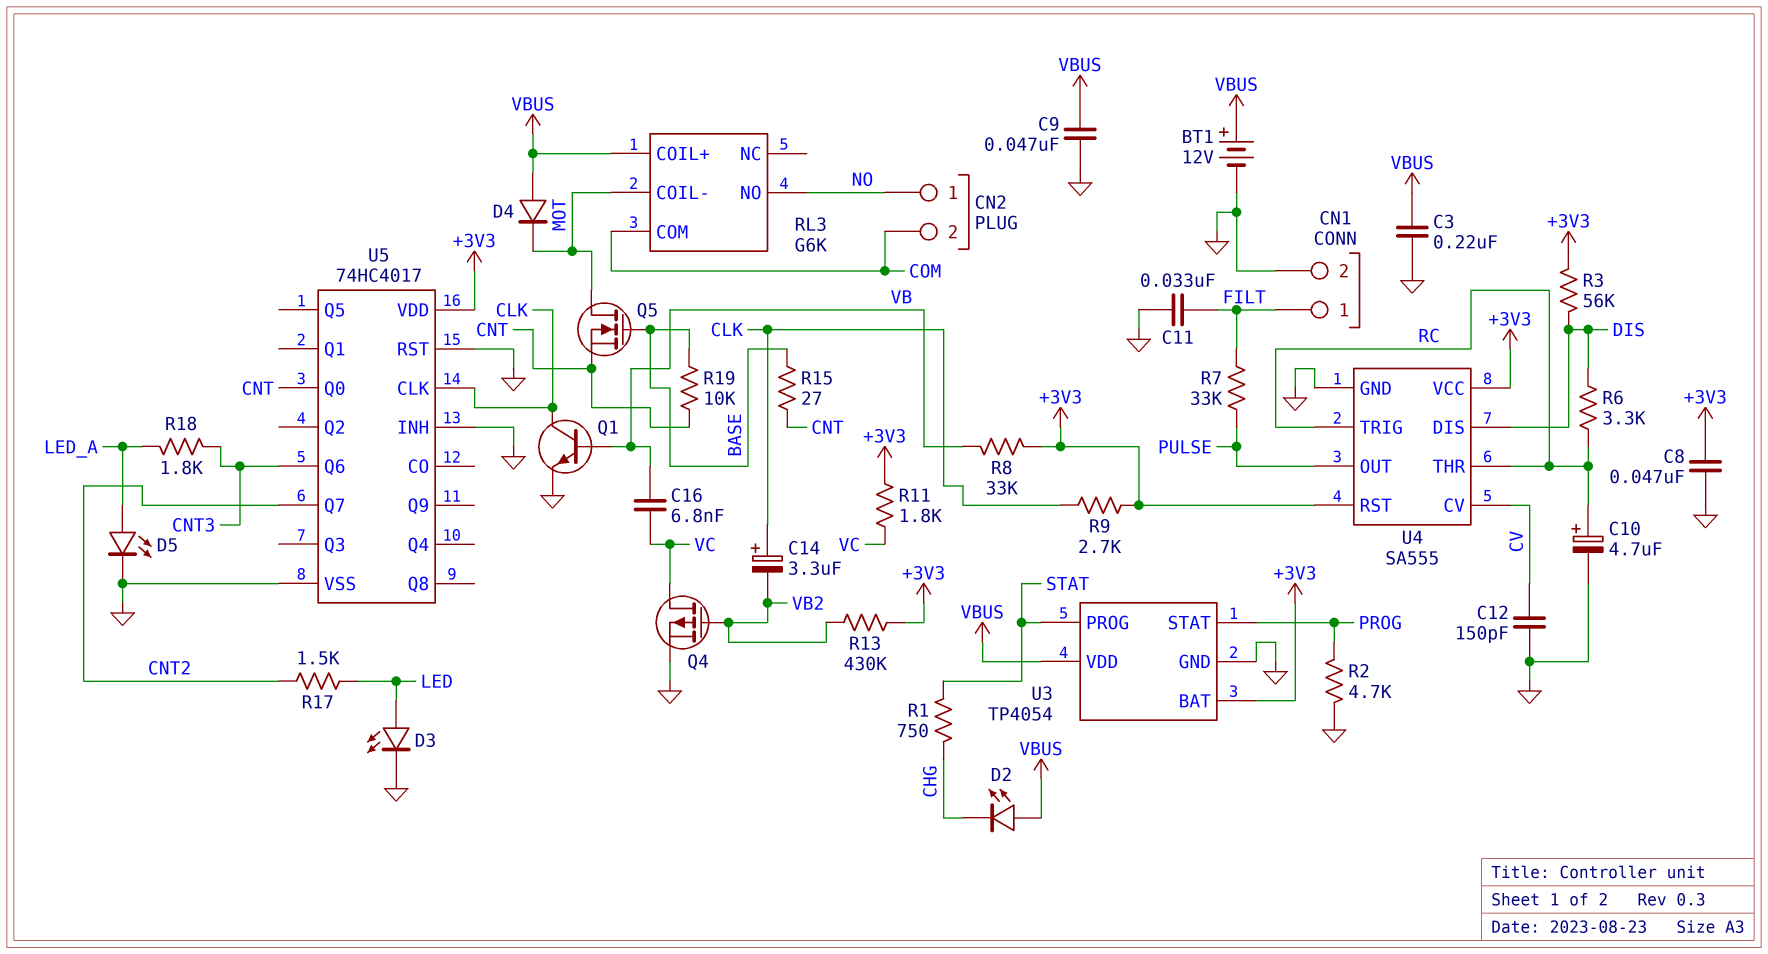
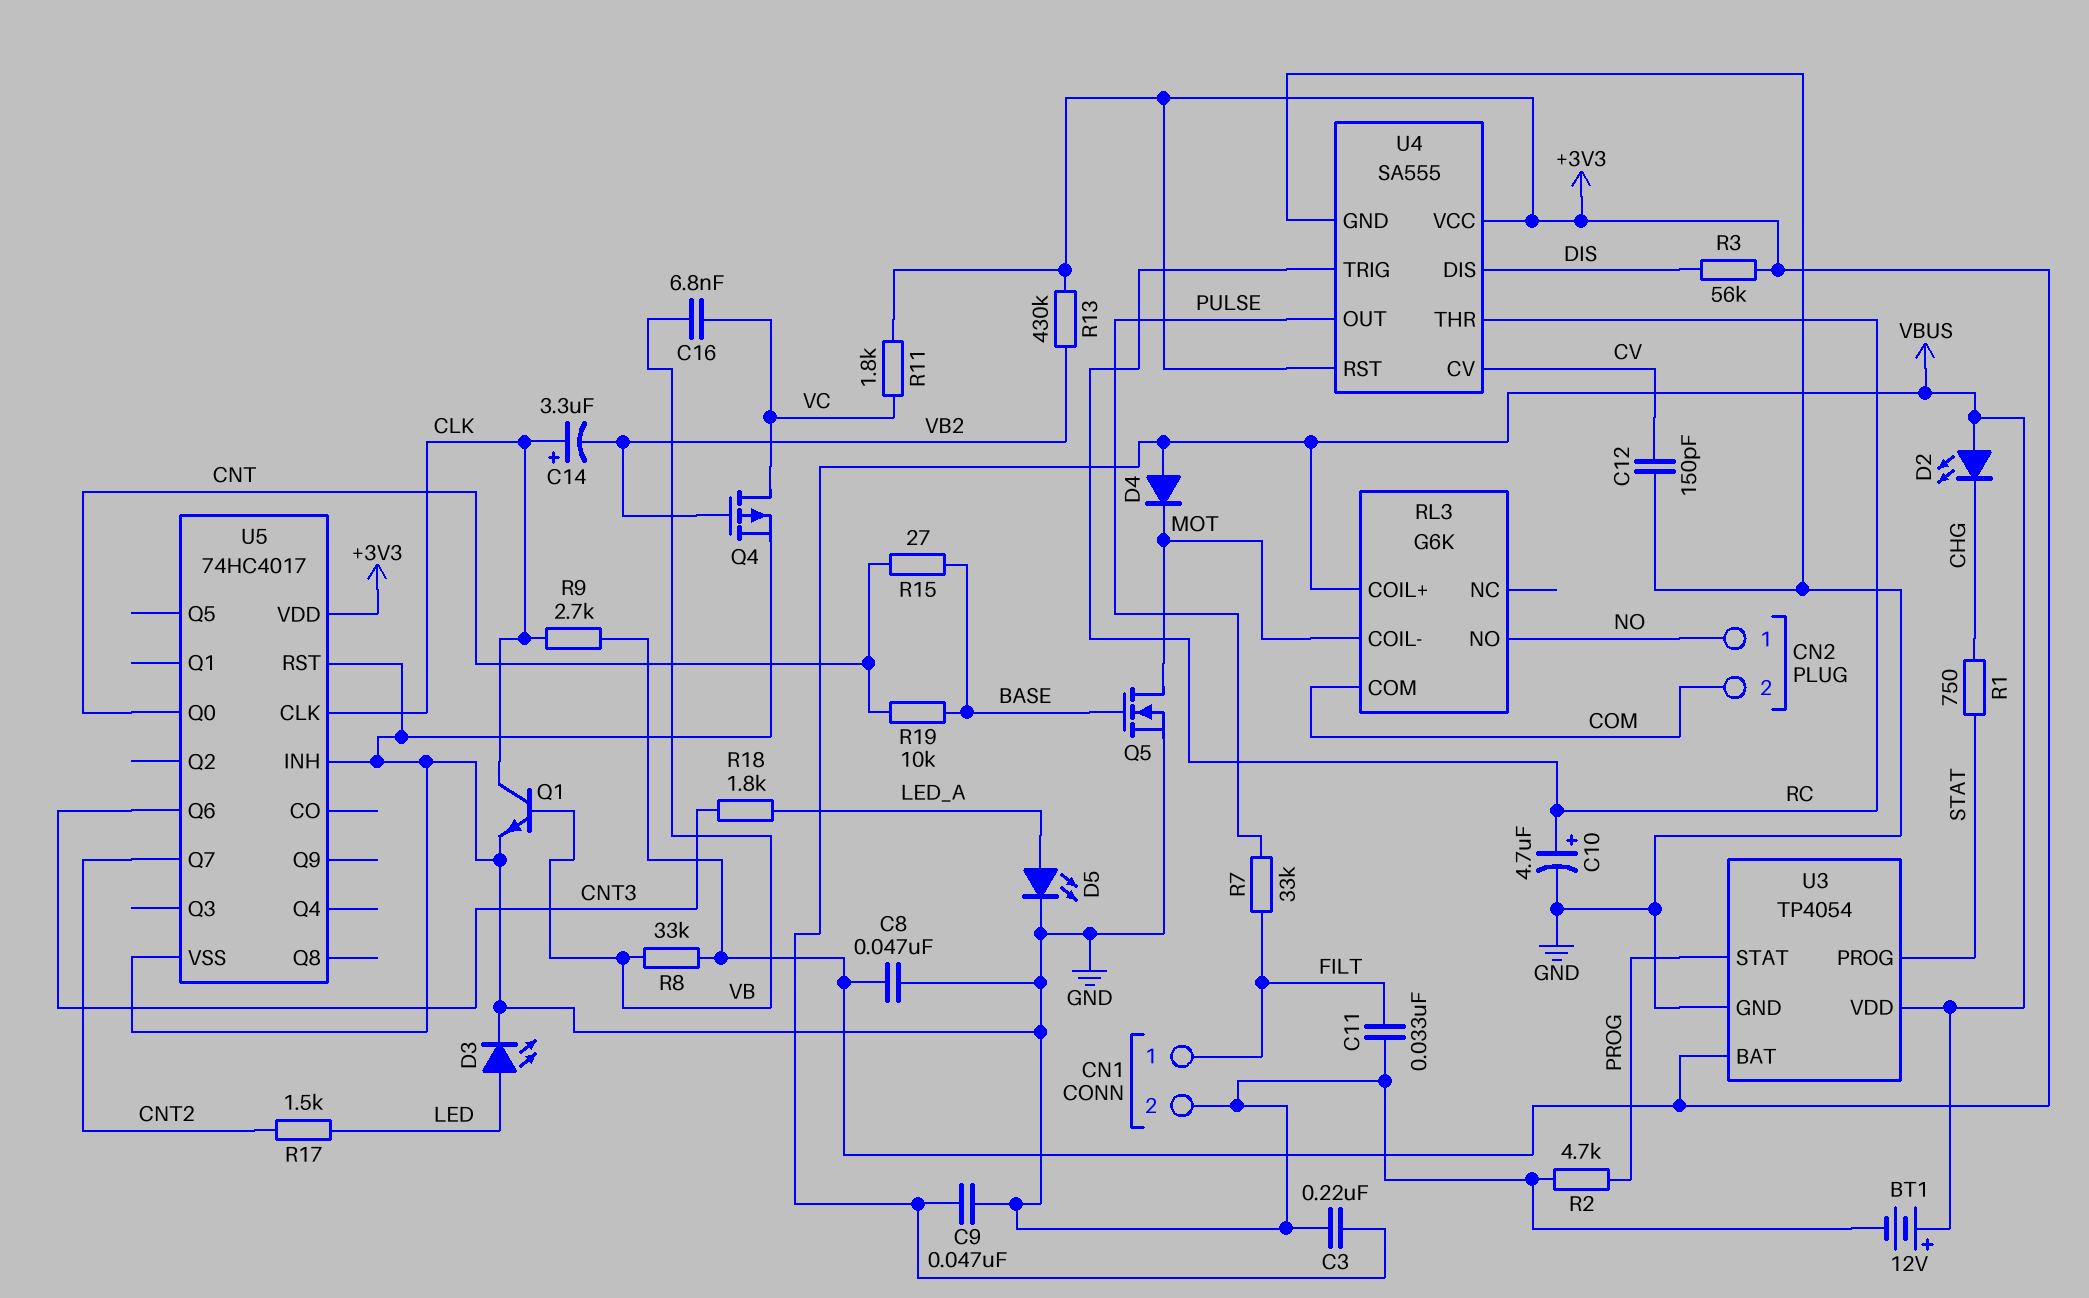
Q5: NMOS (G BASE, D MOT, S CNT) -> NMOS (G BASE, D MOT, S GND)
R6: 3.3k (DIS, RC) -> none

